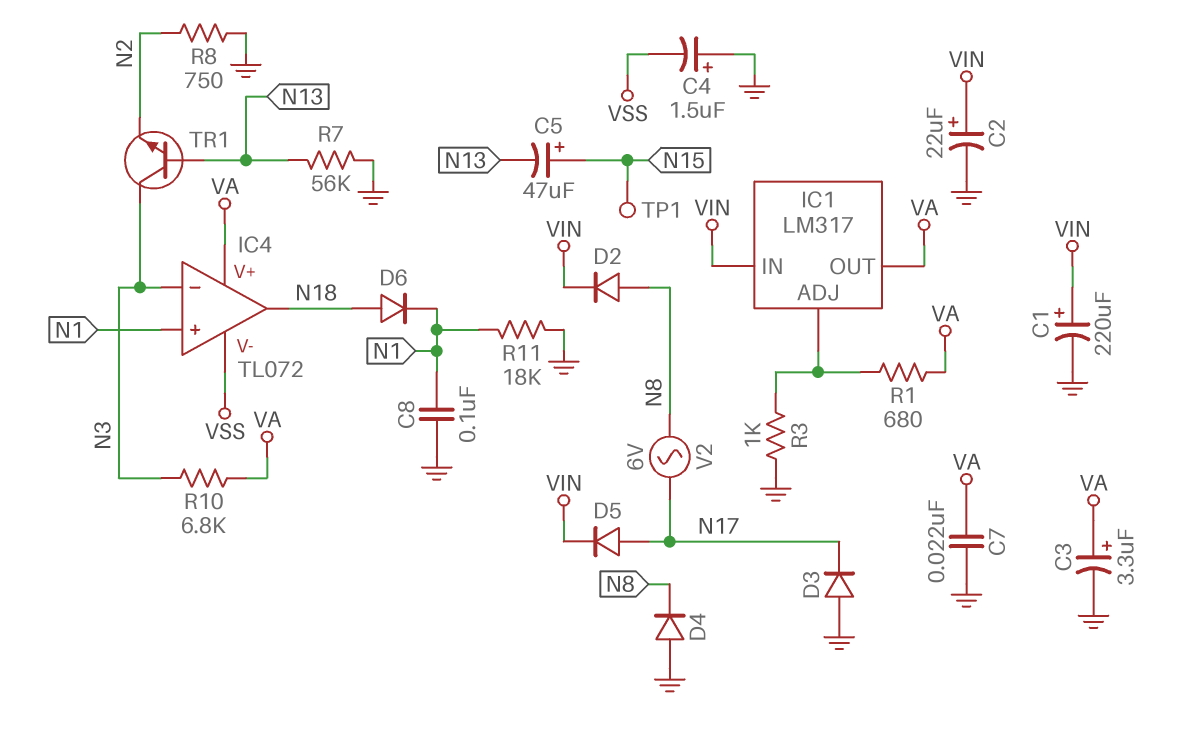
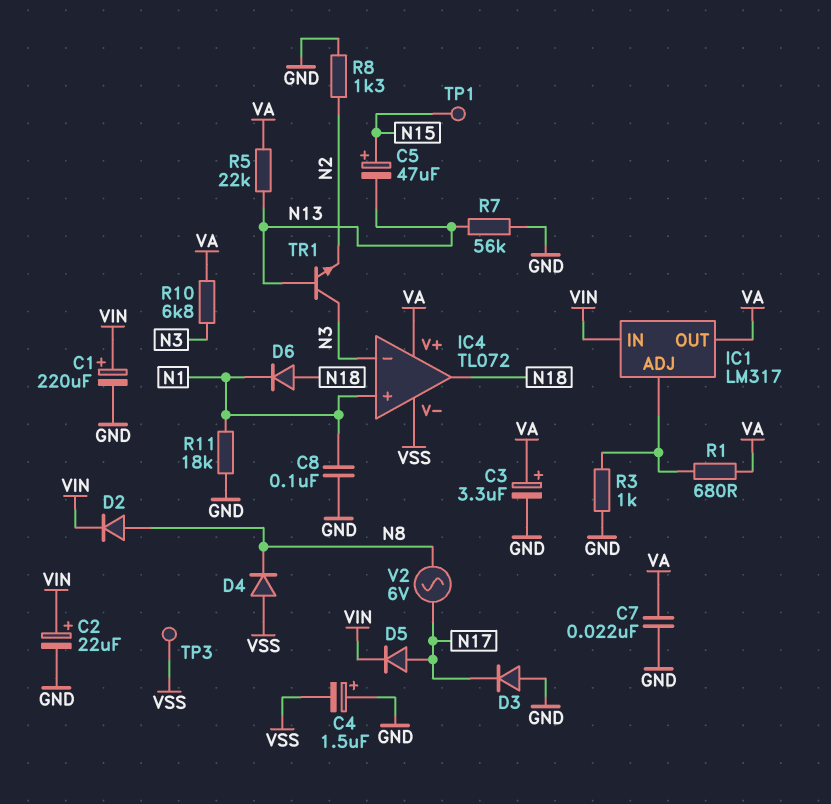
D4: diode (A GND, K N8) -> diode (A VSS, K N8)
R5: none -> 22k (N13, VA)
R8: 750 (GND, N2) -> 1.3k (GND, N2)
TP3: none -> test point (VSS)

